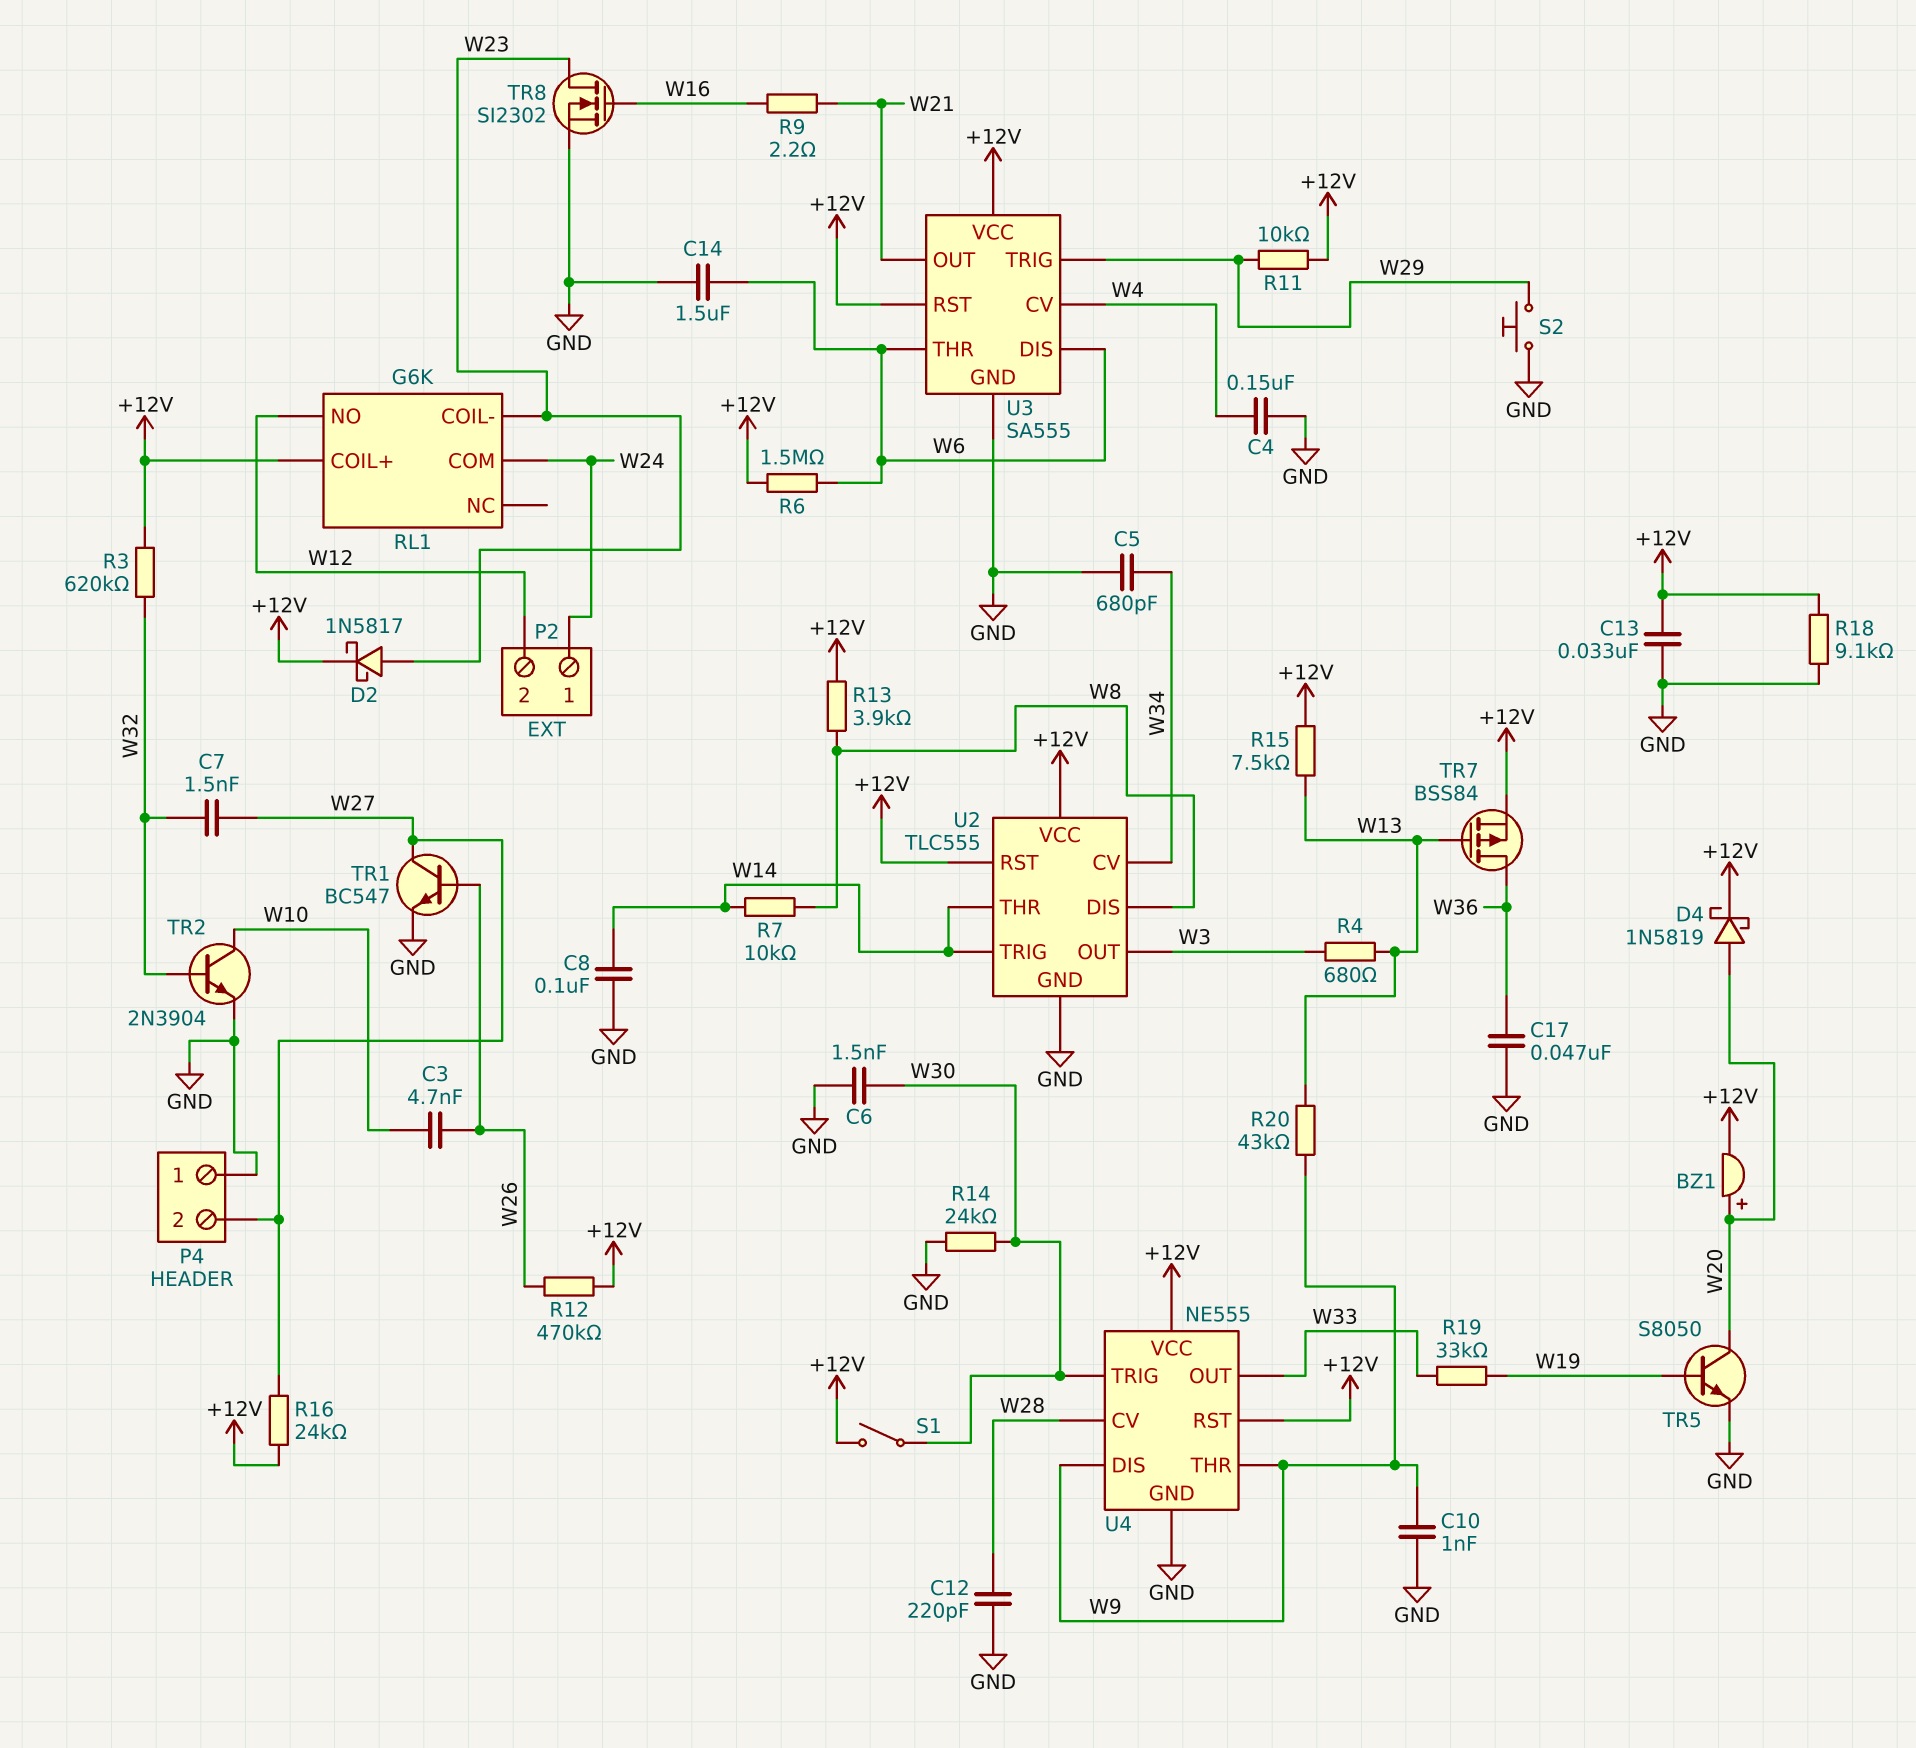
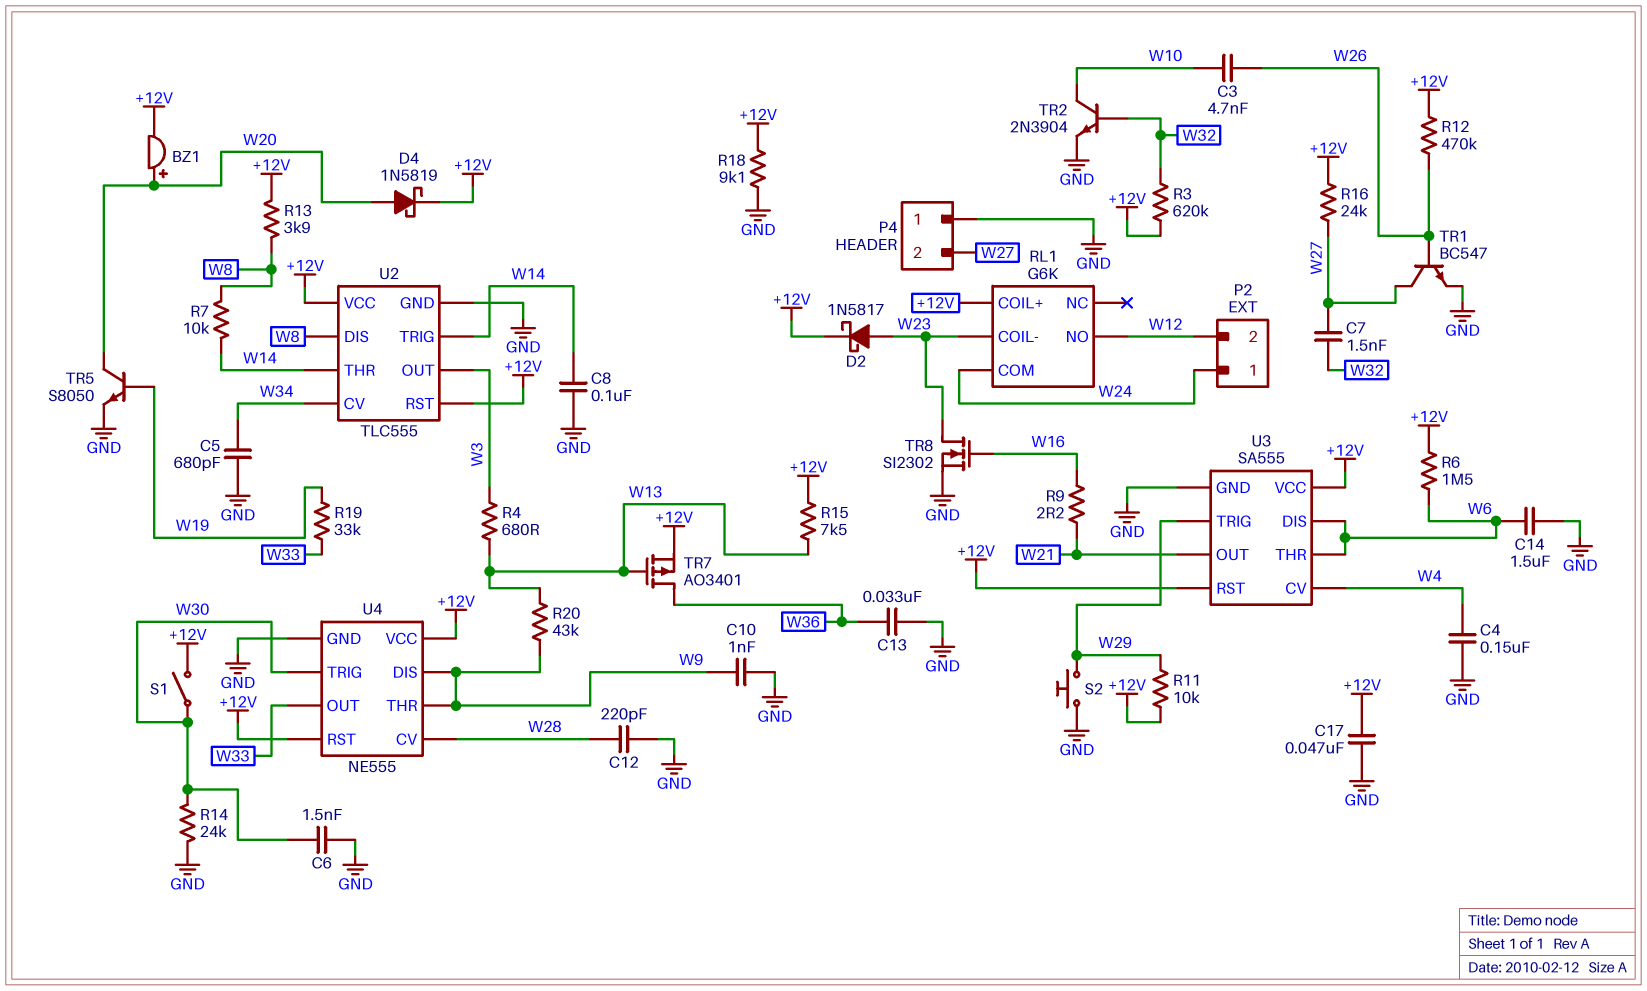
C13: 33nF (+12V, GND) -> 33nF (GND, W36)
C17: 47nF (GND, W36) -> 47nF (+12V, GND)
TR7: PMOS BSS84 (G W13, D W36, S +12V) -> PMOS AO3401 (G W13, D W36, S +12V)

